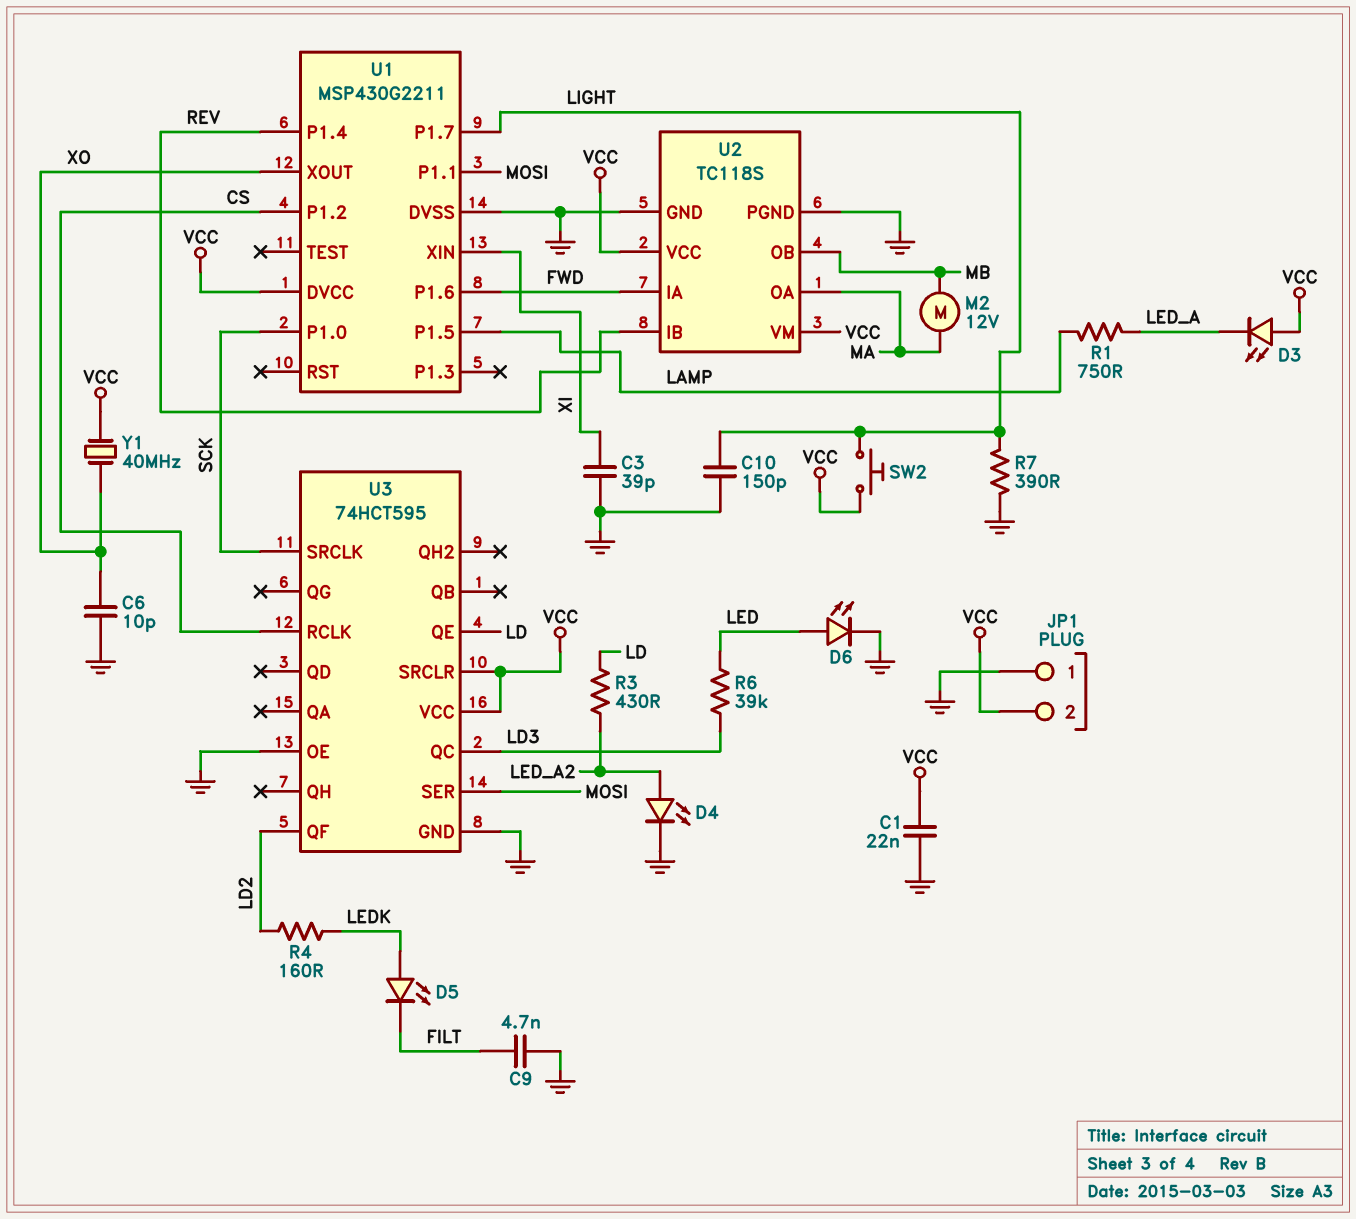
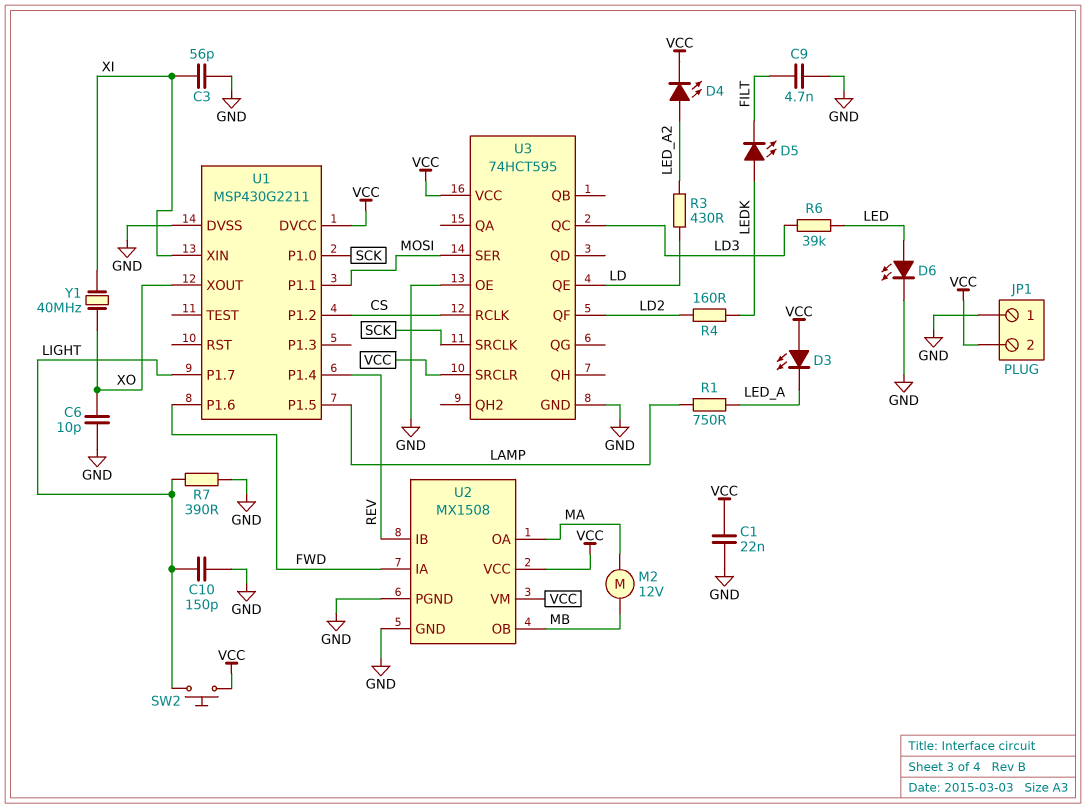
C3: 39pF (GND, XI) -> 56pF (GND, XI)
D4: LED (A LED_A2, K GND) -> LED (A LED_A2, K VCC)
U2: TC118S -> MX1508
Y1: 40MHz (VCC, XO) -> 40MHz (XI, XO)

